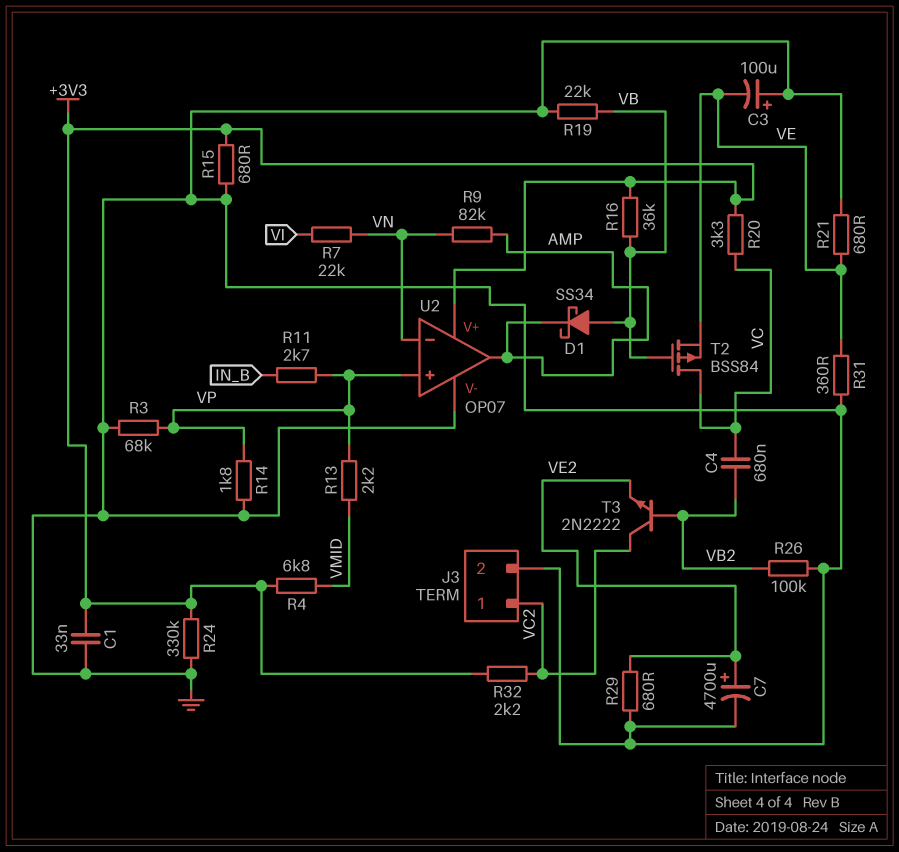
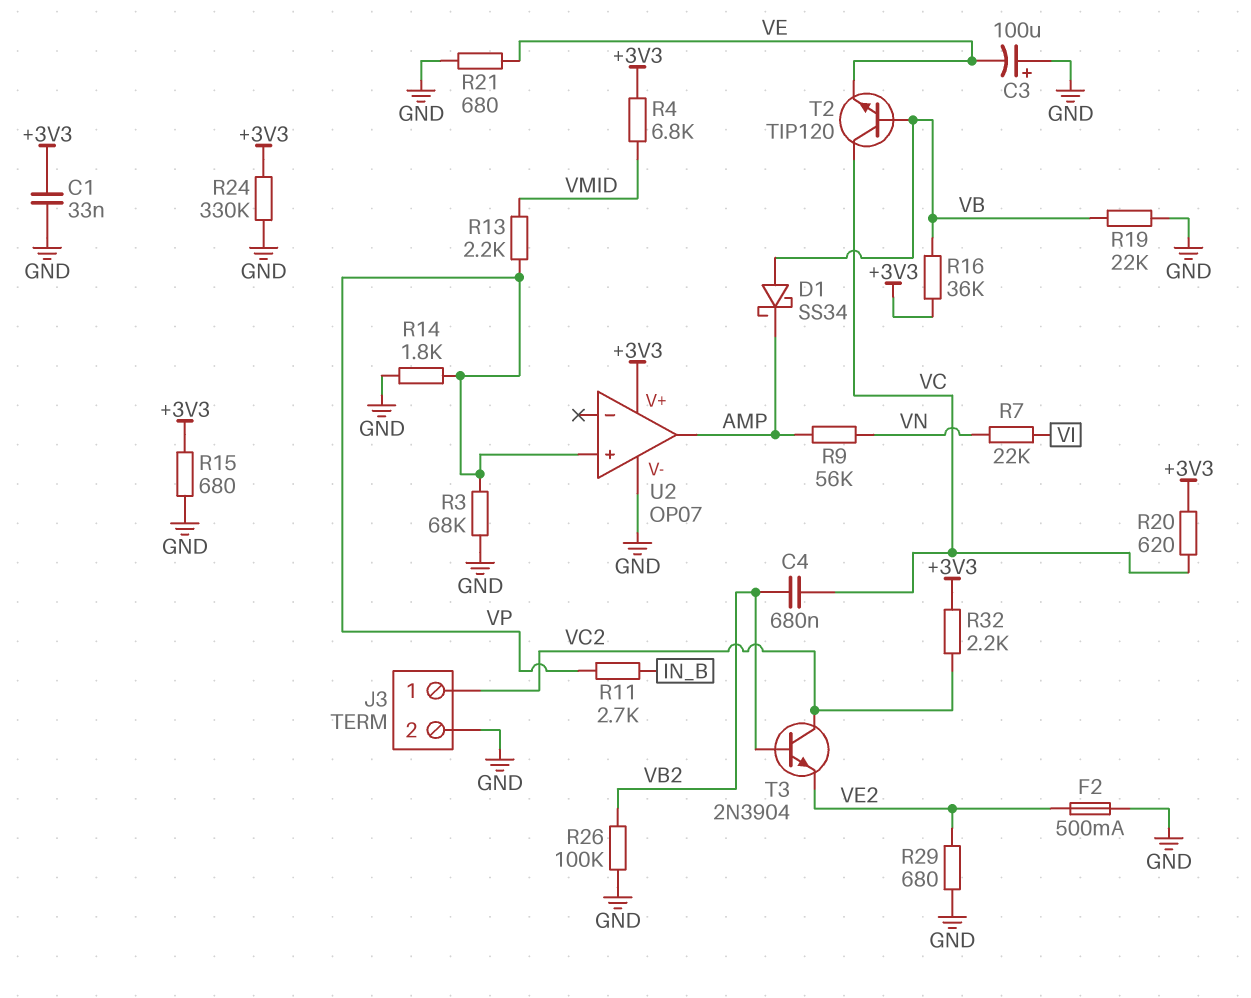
C7: 4700uF (plus VE2, minus GND) -> none
F2: none -> 500mA (GND, VE2)
R9: 82k (AMP, VN) -> 56k (AMP, VN)
R20: 3.3k (+3V3, VC) -> 620 (+3V3, VC)
R31: 360 (GND, VE) -> none
T2: PMOS BSS84 (G VB, D VC, S VE) -> NPN TIP120 (B VB, C VC, E VE)
T3: NPN 2N2222 (B VB2, C VC2, E VE2) -> NPN 2N3904 (B VB2, C VC2, E VE2)
U2 pin in-: VN -> none

